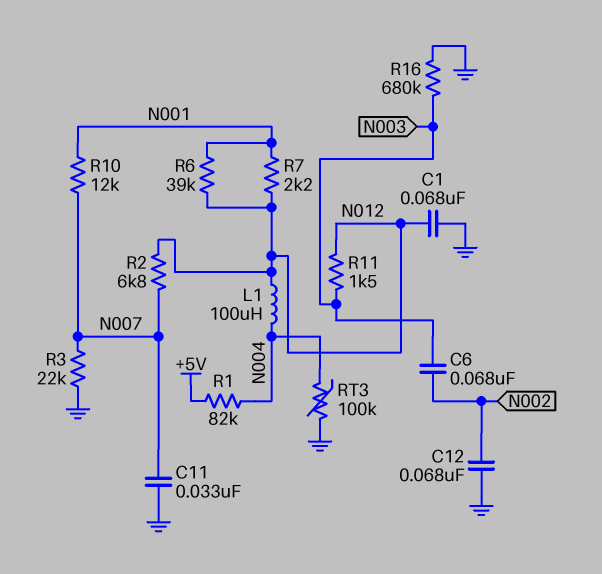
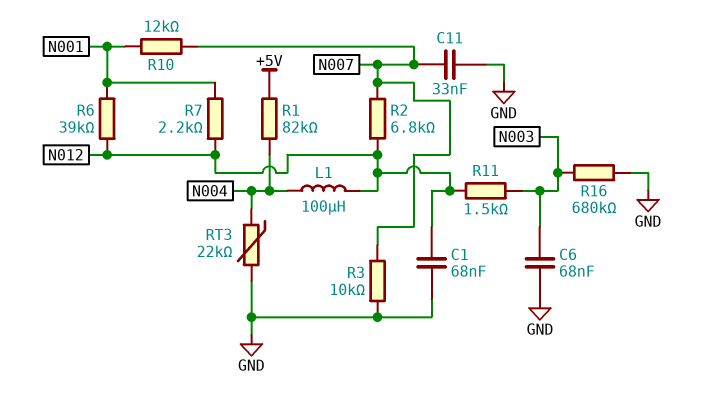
C6: 68nF (N002, N003) -> 68nF (GND, N003)
C12: 68nF (GND, N002) -> none
R3: 22k (GND, N007) -> 10k (GND, N007)
RT3: 100k (GND, N004) -> 22k (GND, N004)

